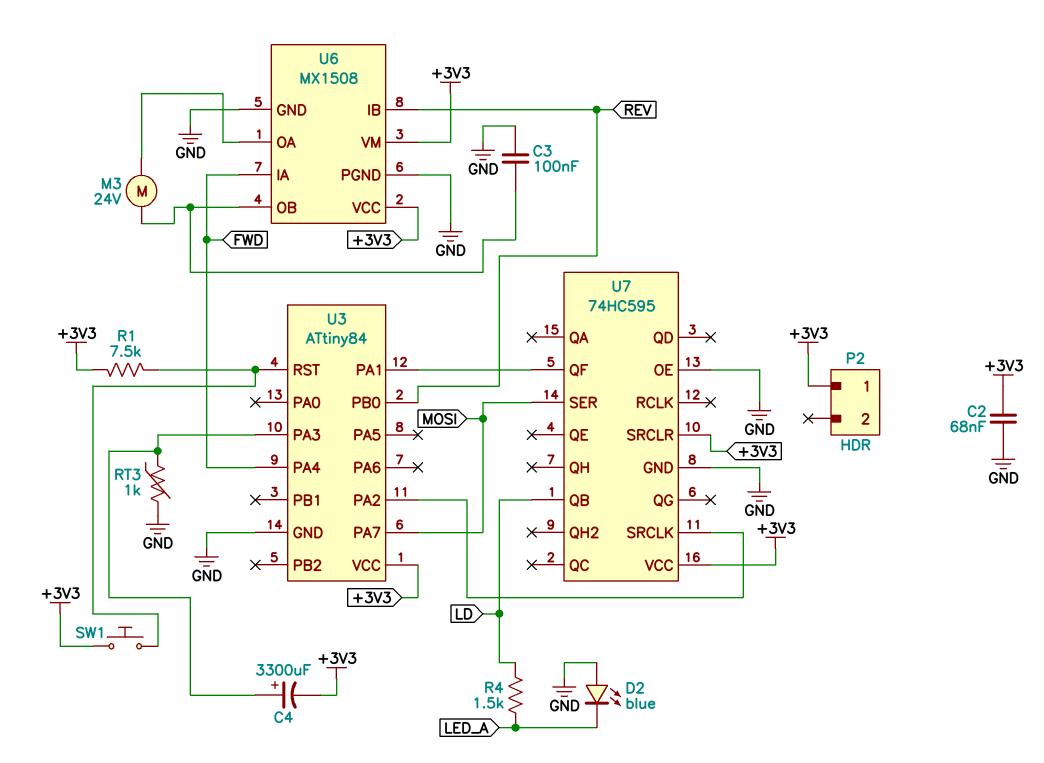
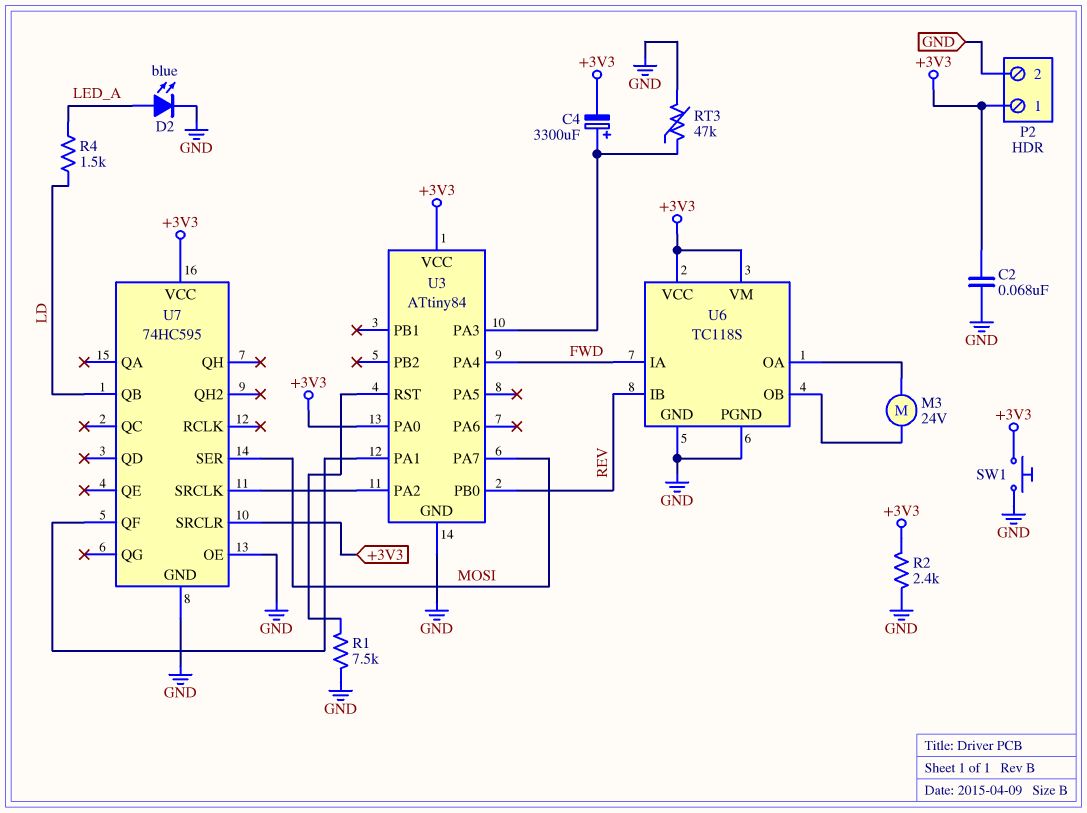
C3: 100nF (GND, U6/OB) -> none
D2: LED blue (A GND, K LED_A) -> LED blue (A LED_A, K GND)
P2 pin 2: none -> GND
R1: 7.5k (+3V3, U3/RST) -> 7.5k (GND, U3/RST)
R2: none -> 2.4k (+3V3, GND)
RT3: 1k (GND, U3/PA3) -> 47k (GND, U3/PA3)
SW1: button (+3V3, U3/RST) -> button (+3V3, GND)
U3 pin PA0: none -> +3V3
U6: MX1508 -> TC118S

